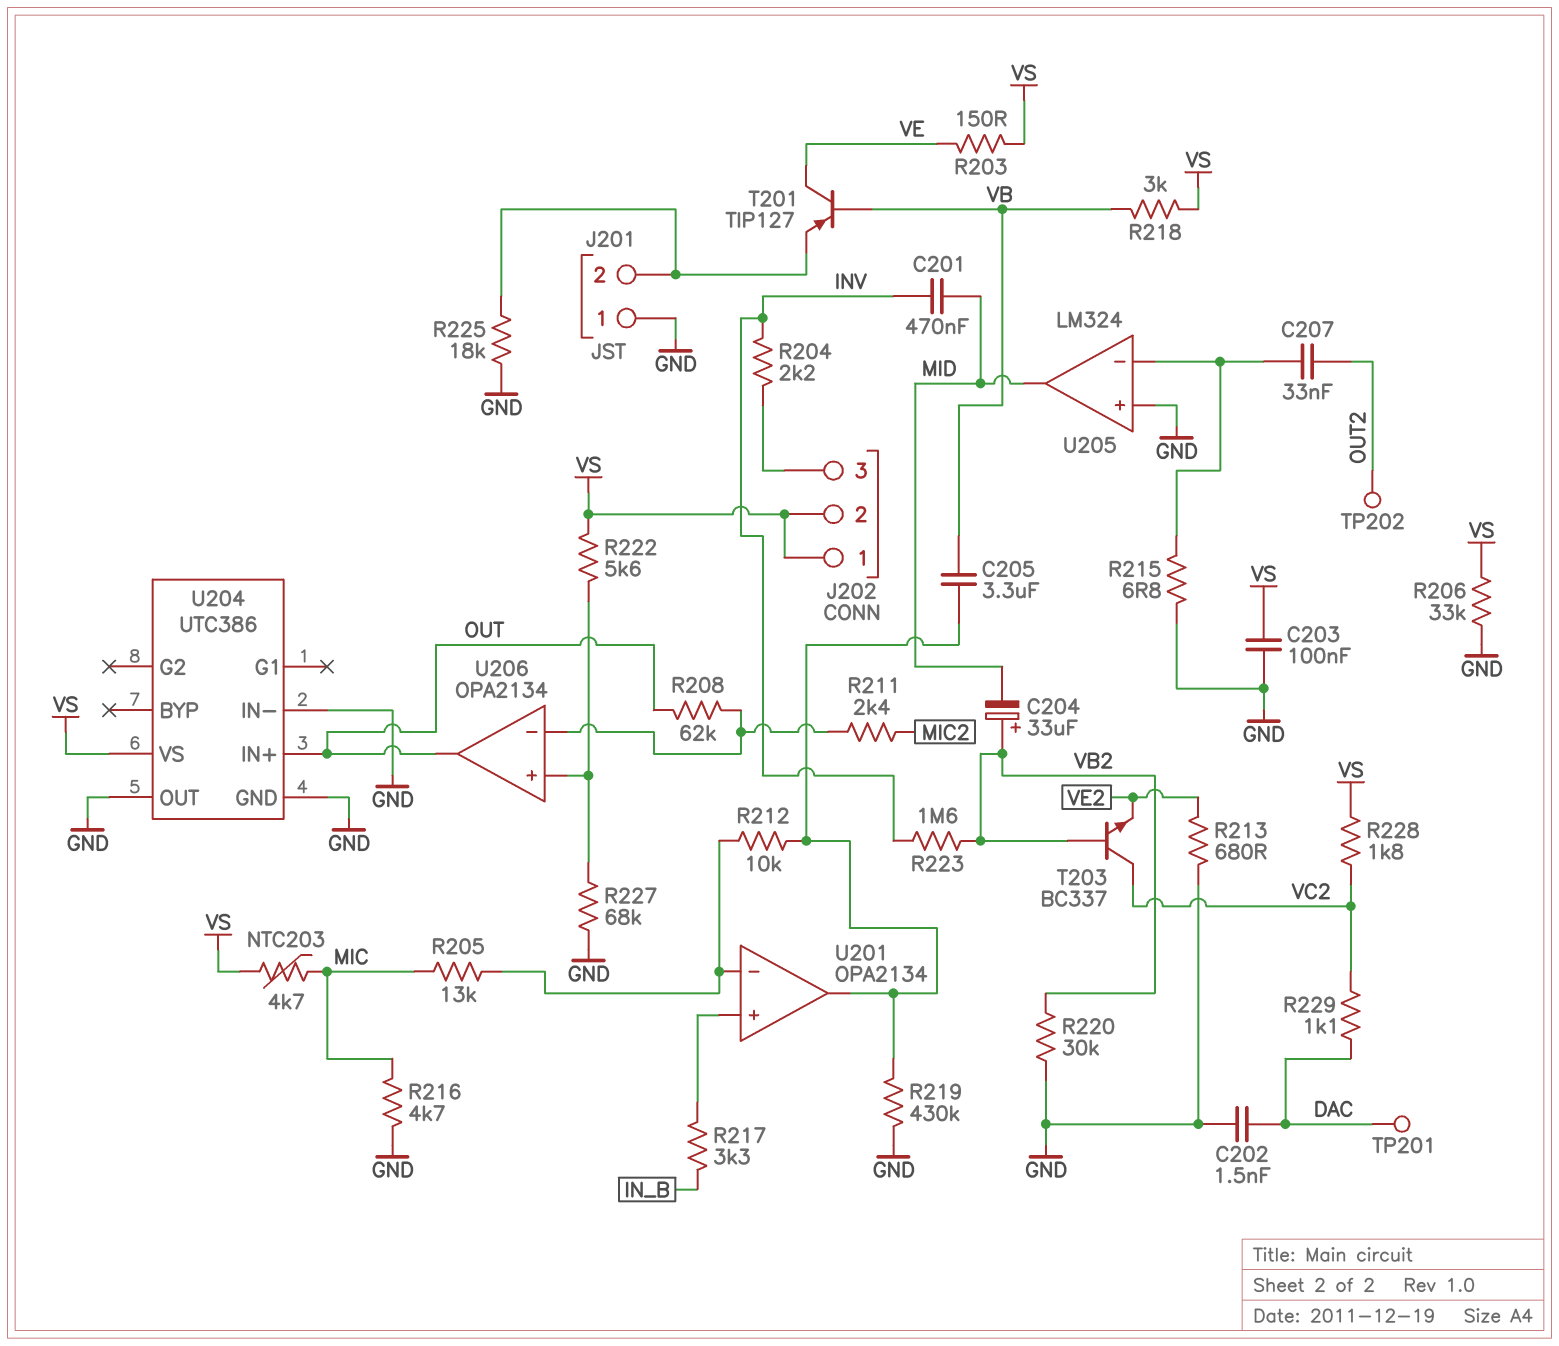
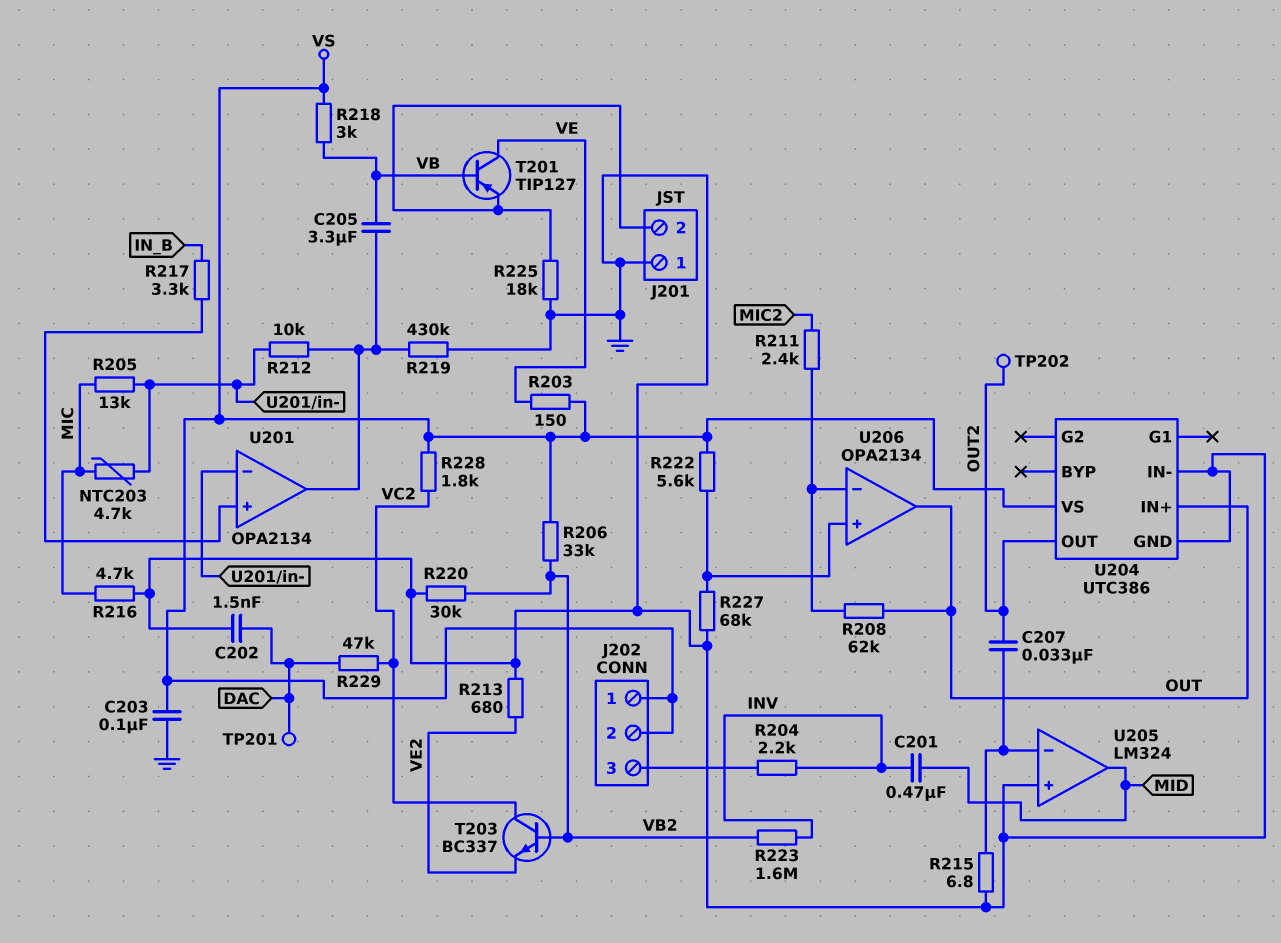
C204: 33uF (plus VB2, minus MID) -> none
NTC203: 4.7k (MIC, VS) -> 4.7k (MIC, U201/in-)
R206: 33k (GND, VS) -> 33k (VB2, VS)
R229: 1.1k (DAC, VC2) -> 47k (DAC, VC2)
U204 pin OUT: GND -> OUT2

